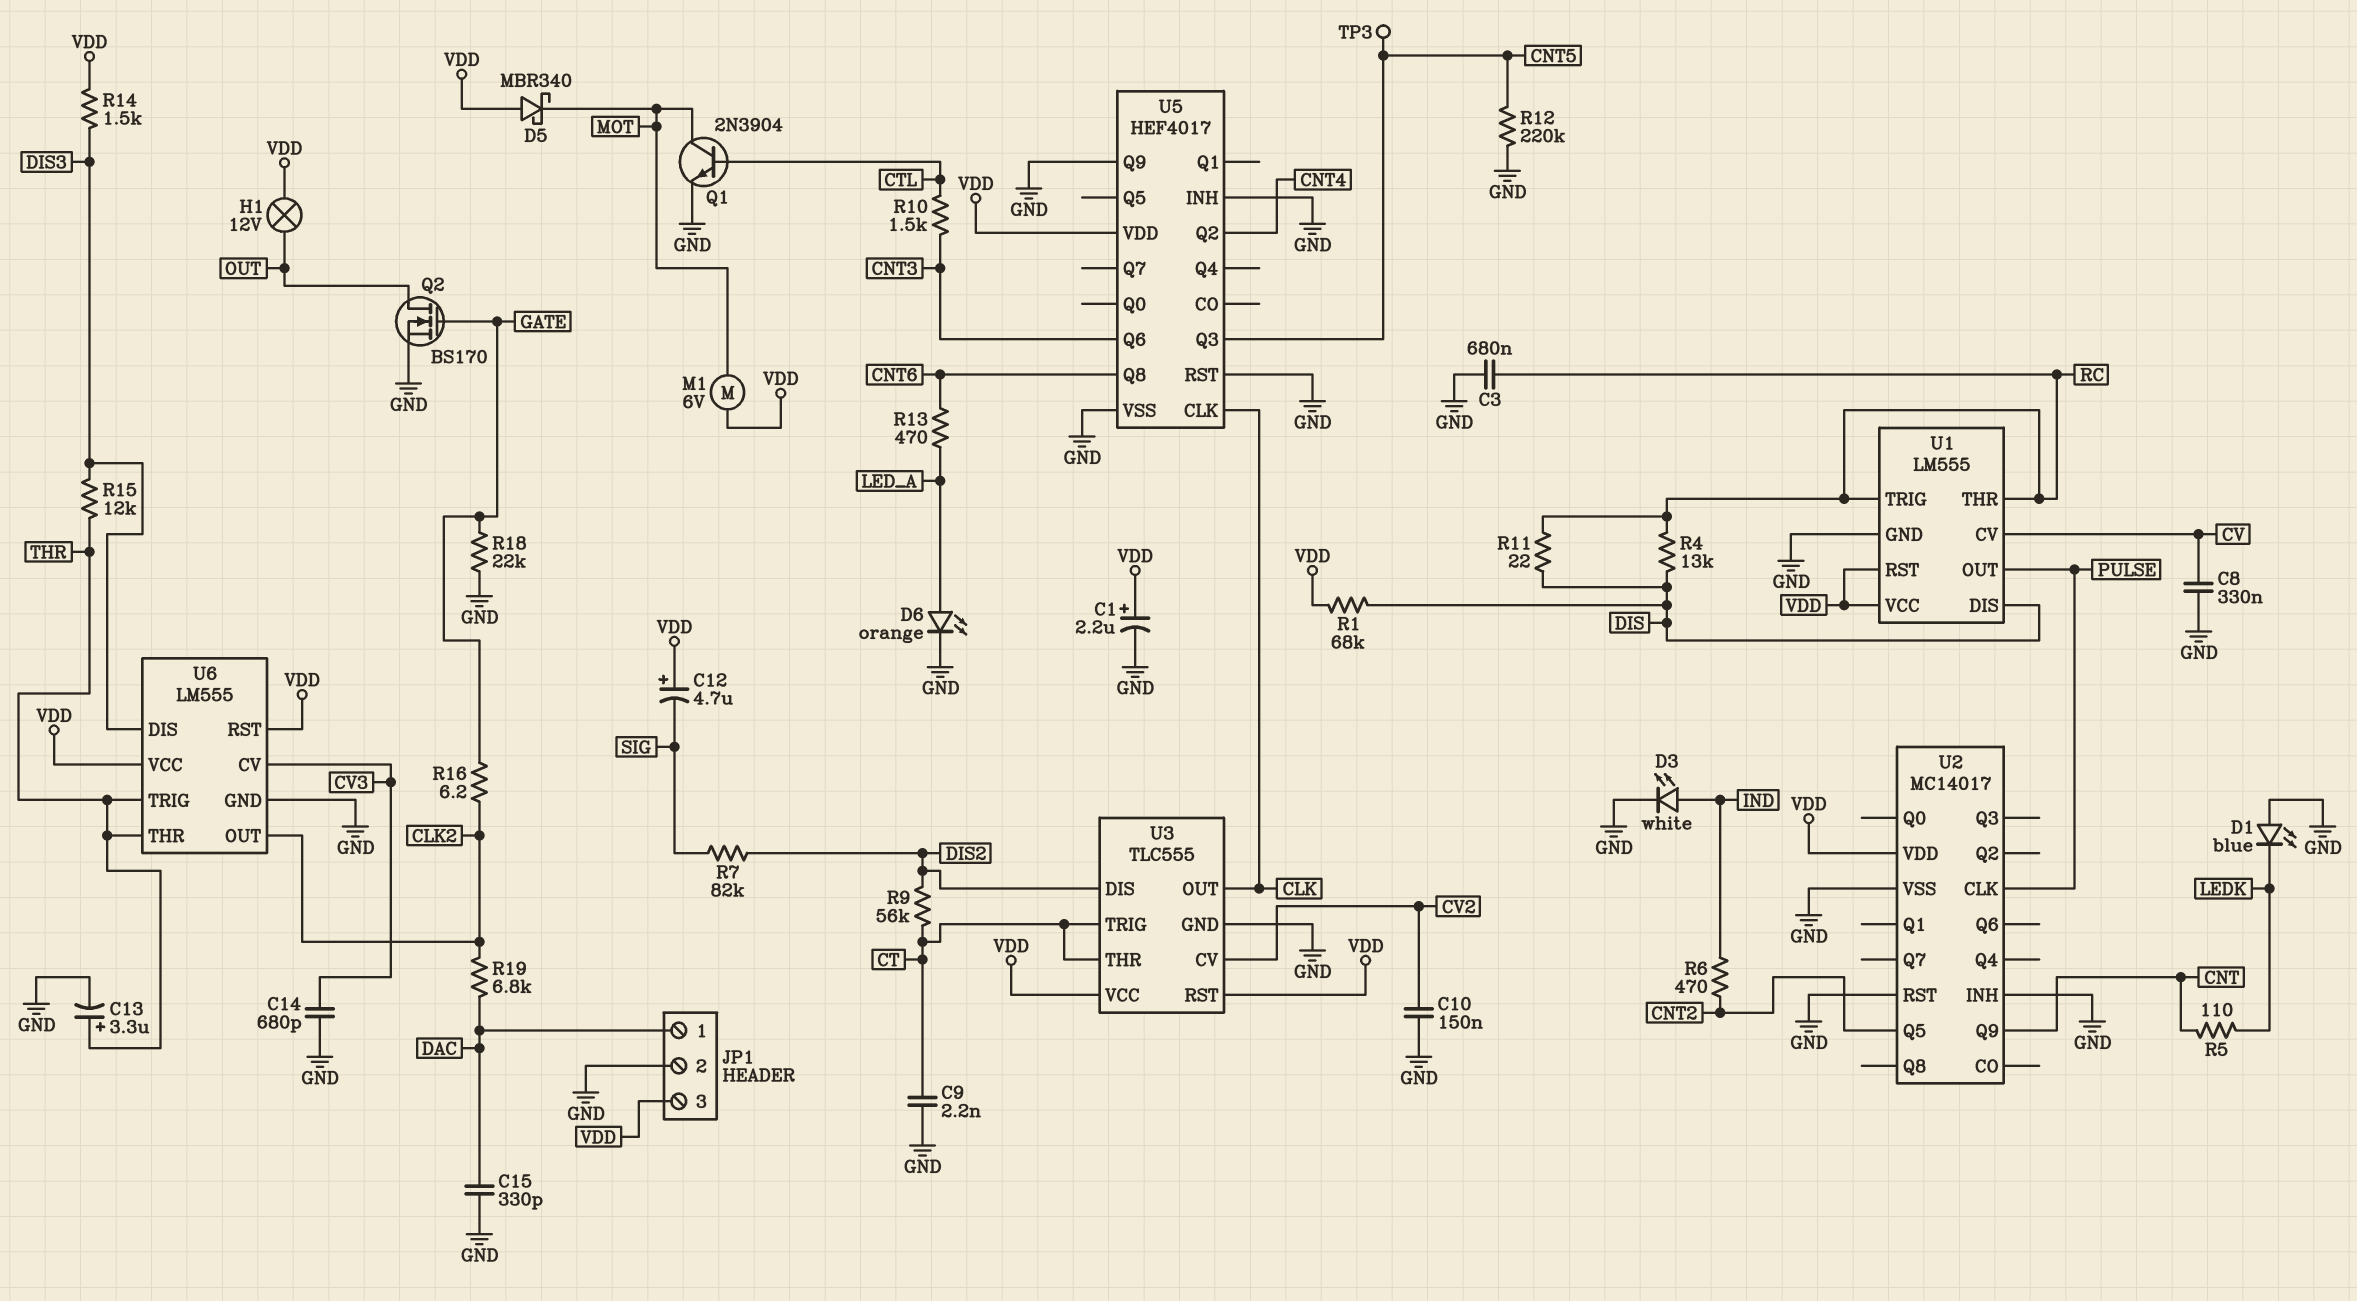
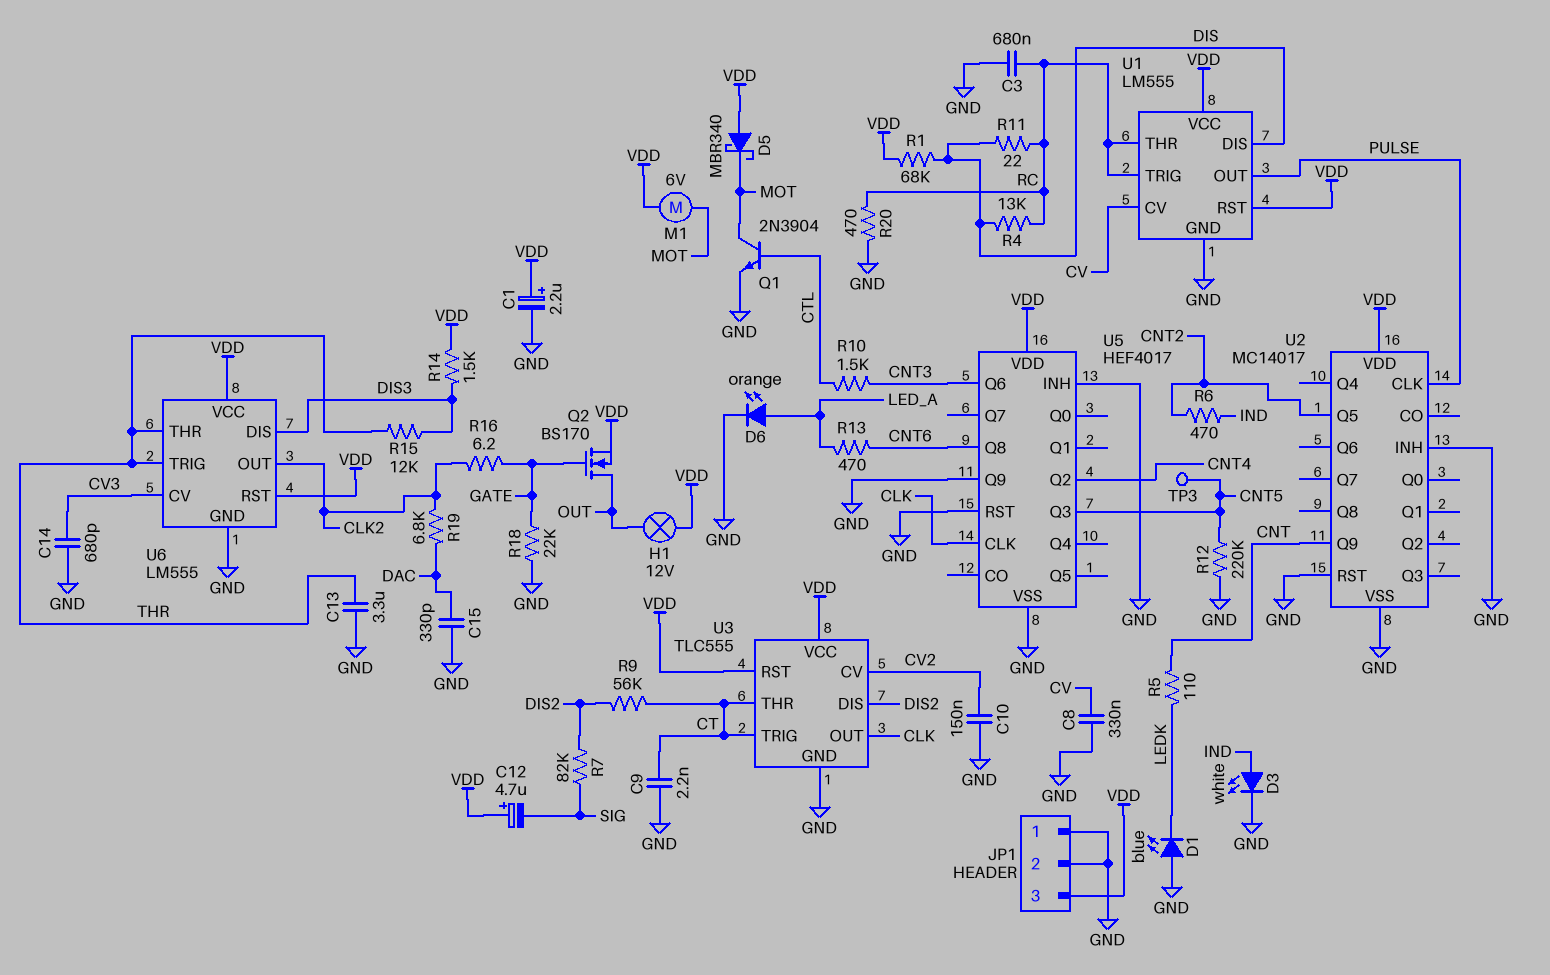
C13: 3.3uF (plus THR, minus GND) -> 3.3uF (GND, THR)
JP1 pin 1: DAC -> GND
Q2: NMOS BS170 (G GATE, D OUT, S GND) -> NMOS BS170 (G GATE, D OUT, S VDD)
R20: none -> 470 (GND, RC)

